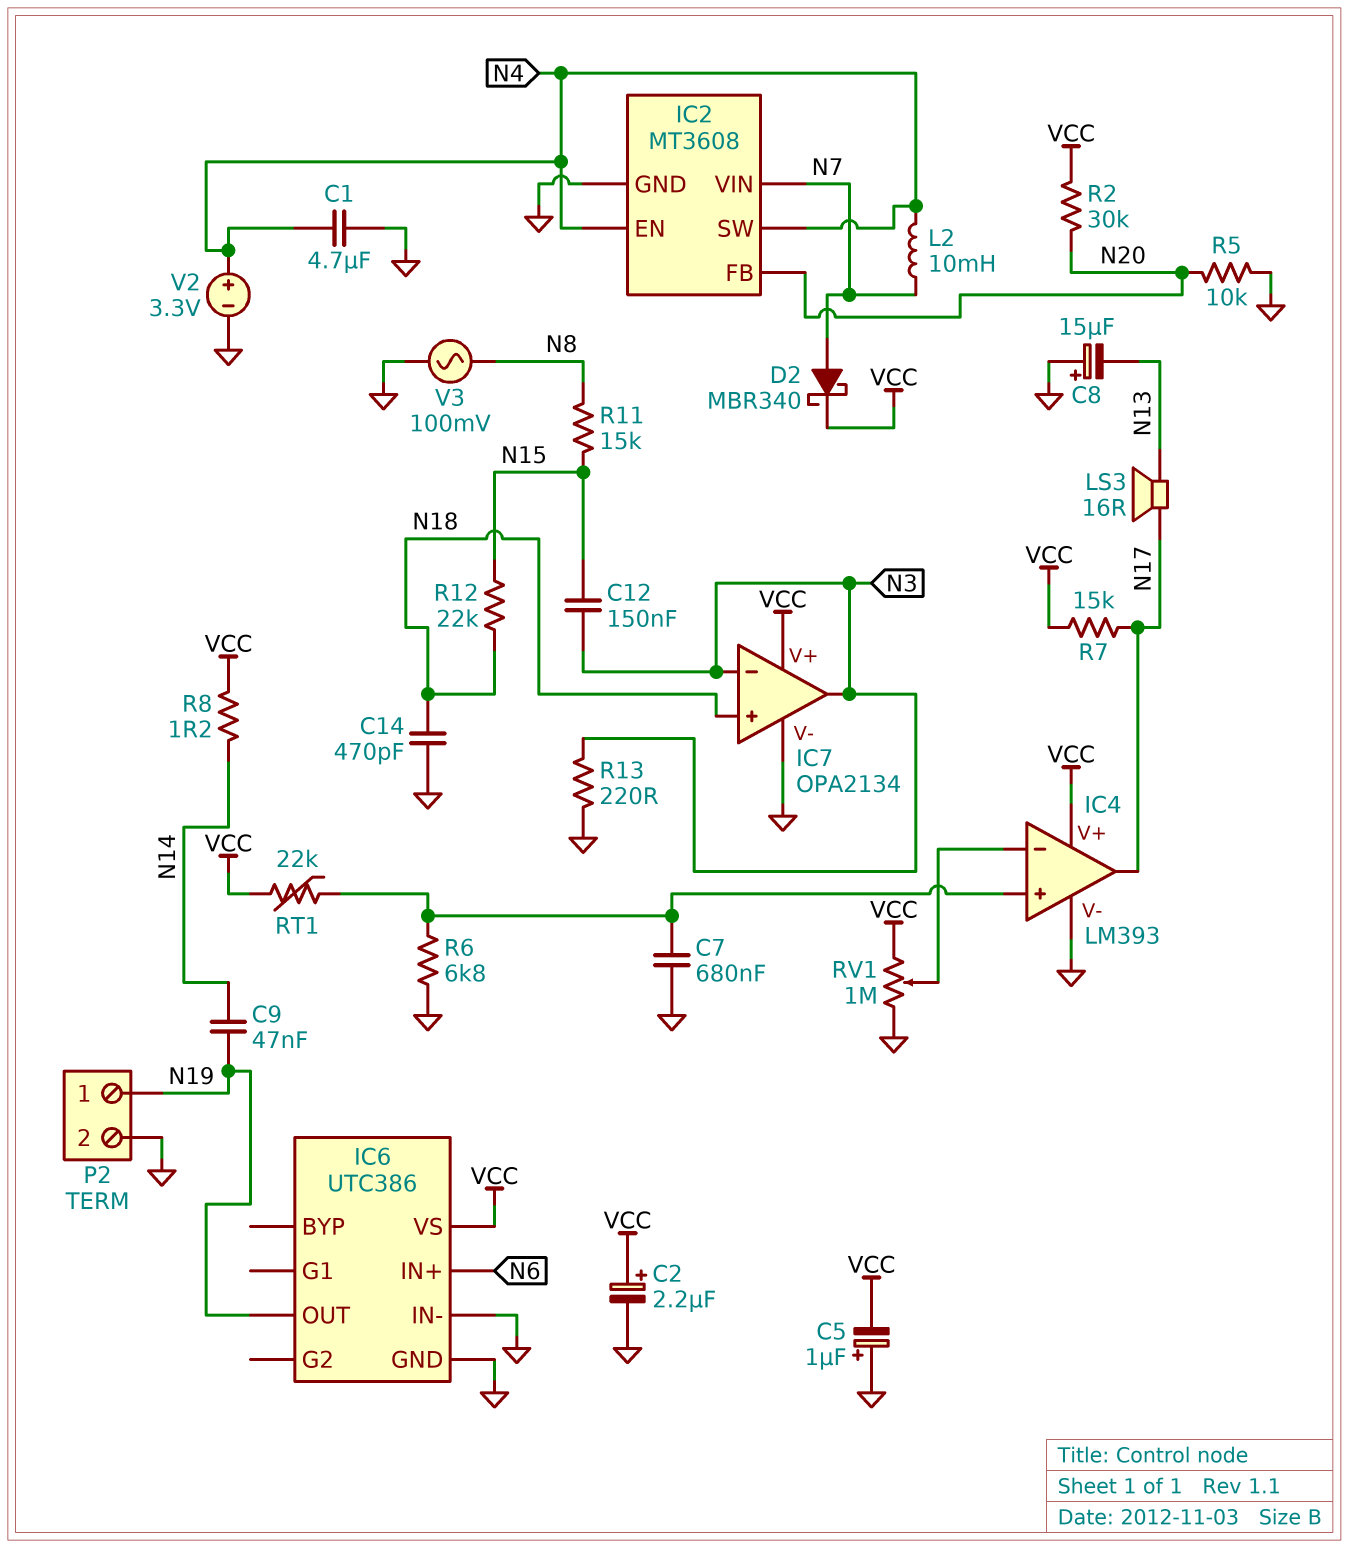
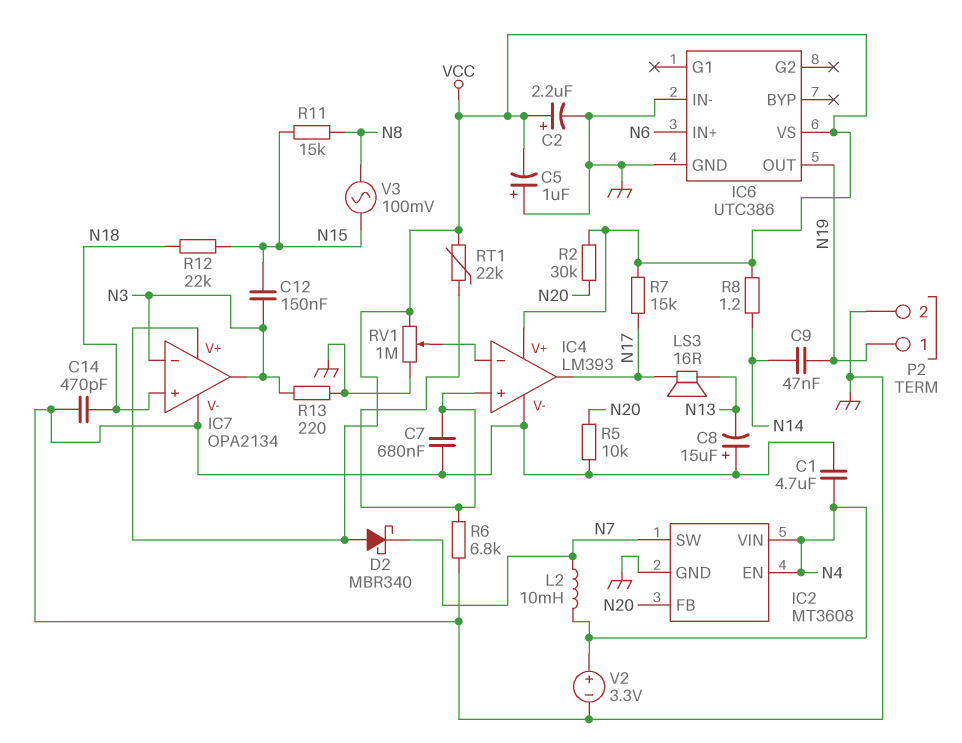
D2: schottky MBR340 (A N7, K VCC) -> schottky MBR340 (A VCC, K N7)
IC2 pin SW: N4 -> N7
IC2 pin VIN: N7 -> N4
V3: AC 100mV (GND, N8) -> AC 100mV (N8, N15)

